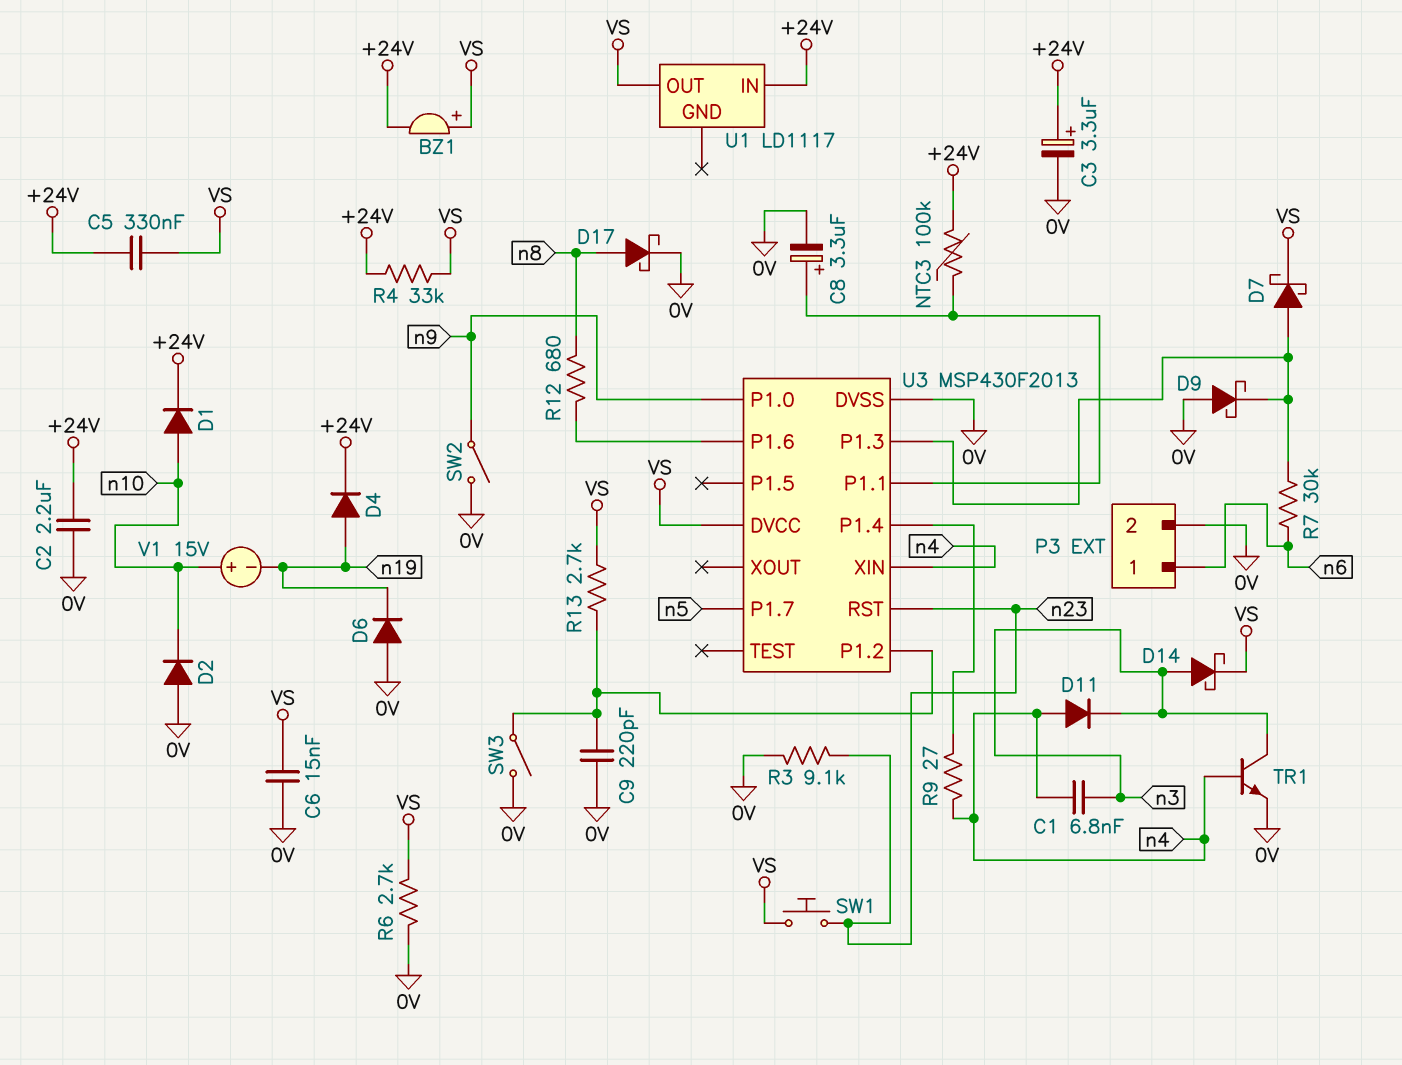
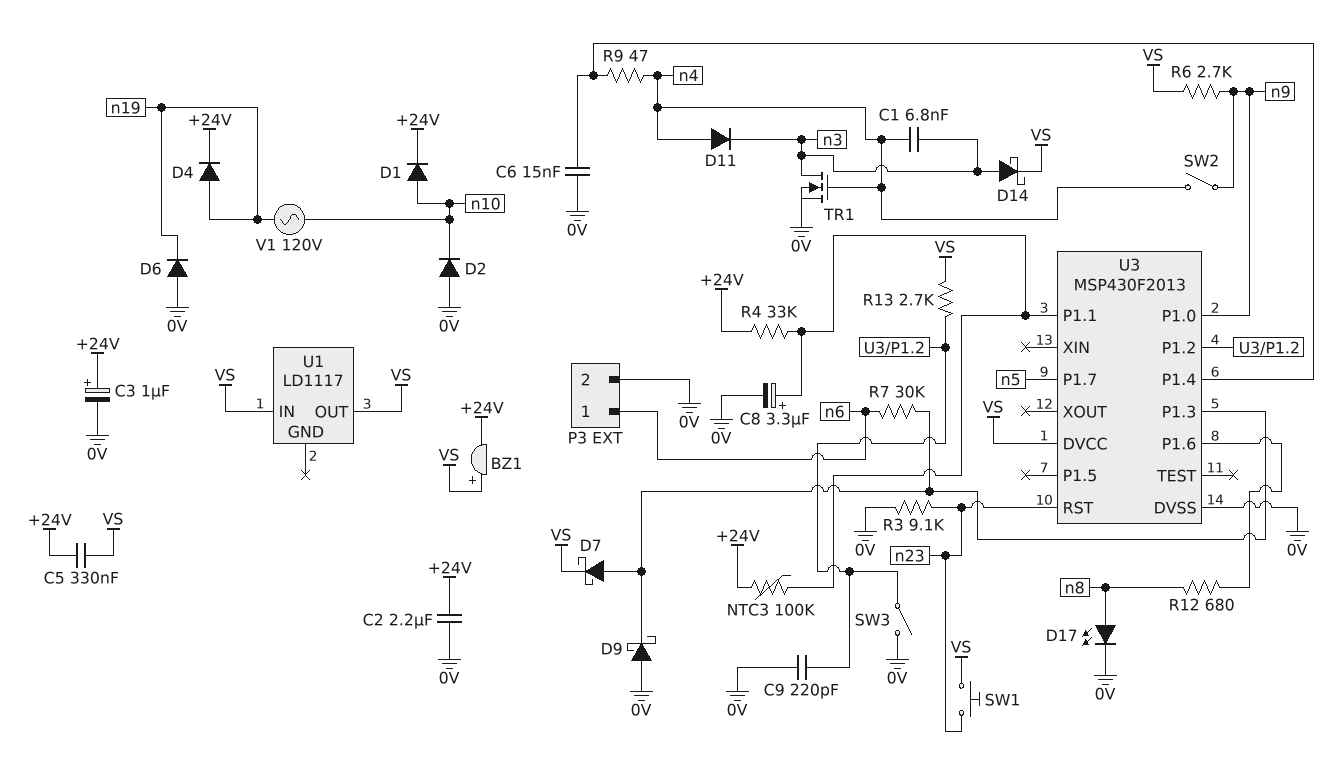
C3: 3.3uF (plus +24V, minus 0V) -> 1uF (plus +24V, minus 0V)
C6: 15nF (0V, VS) -> 15nF (0V, U3/P1.4)
D17: schottky (A n8, K 0V) -> LED (A n8, K 0V)
R4: 33k (+24V, VS) -> 33k (+24V, U3/P1.1)
R6: 2.7k (0V, VS) -> 2.7k (VS, n9)
R9: 27 (U3/P1.4, n4) -> 47 (U3/P1.4, n4)
SW2: switch (0V, n9) -> switch (n4, n9)
TR1: NPN (B n4, C n3, E 0V) -> NMOS (G n4, D n3, S 0V)
U1 pin IN: +24V -> VS
U3 pin XIN: n4 -> none
V1: 15V (plus n10, minus n19) -> AC 120V (n10, n19)

